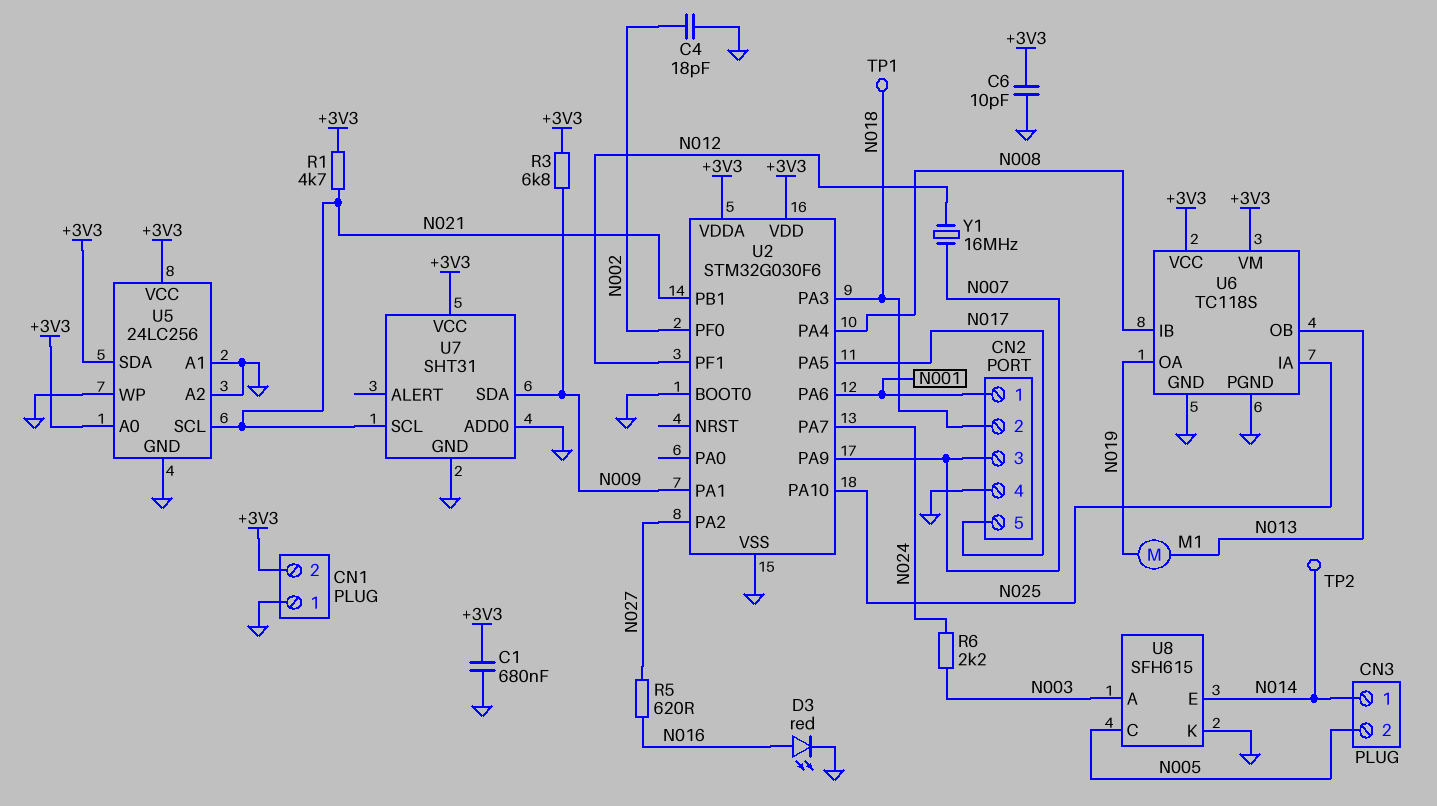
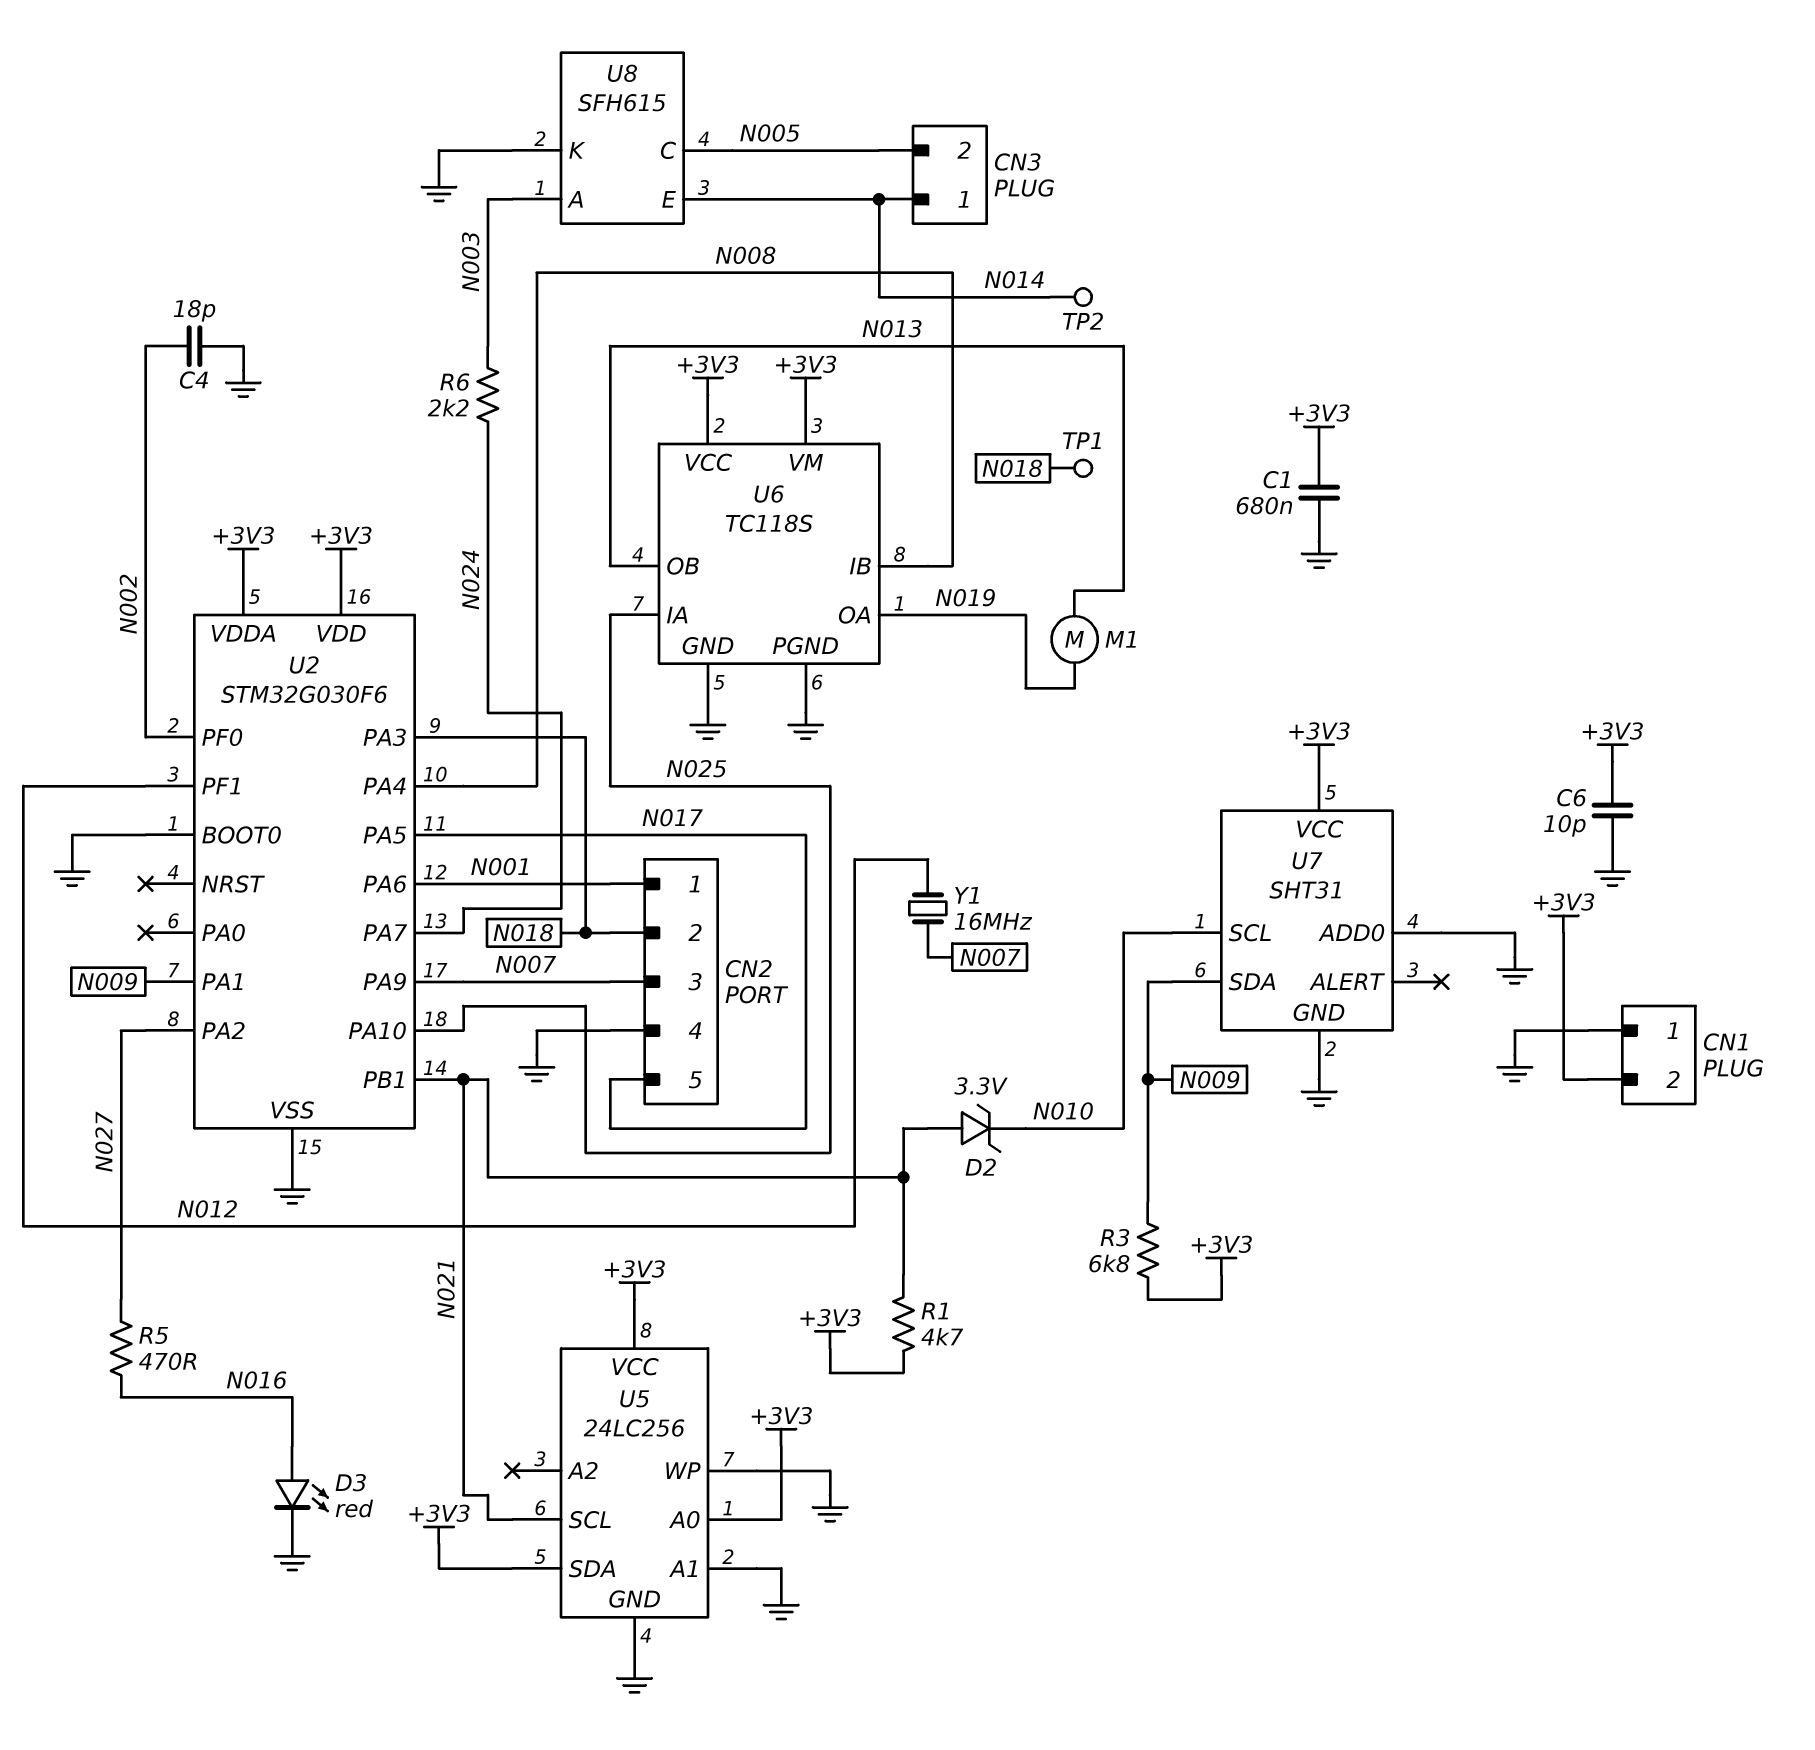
D2: none -> zener 3.3V (A N021, K N010)
R5: 620 (N016, N027) -> 470 (N016, N027)
U5 pin A2: GND -> none
U7 pin SCL: N021 -> N010

